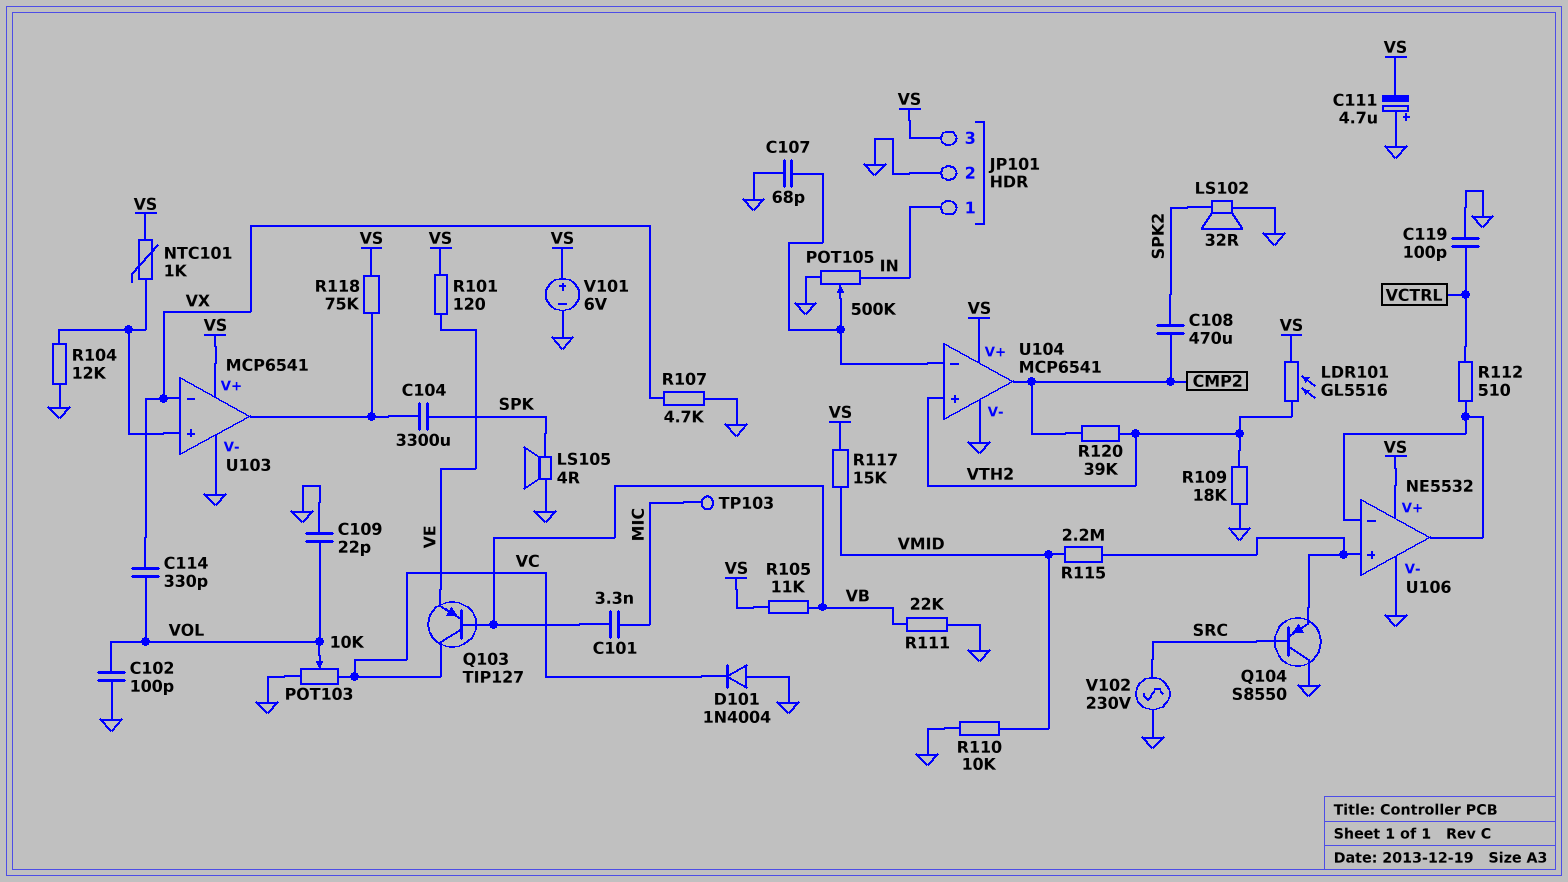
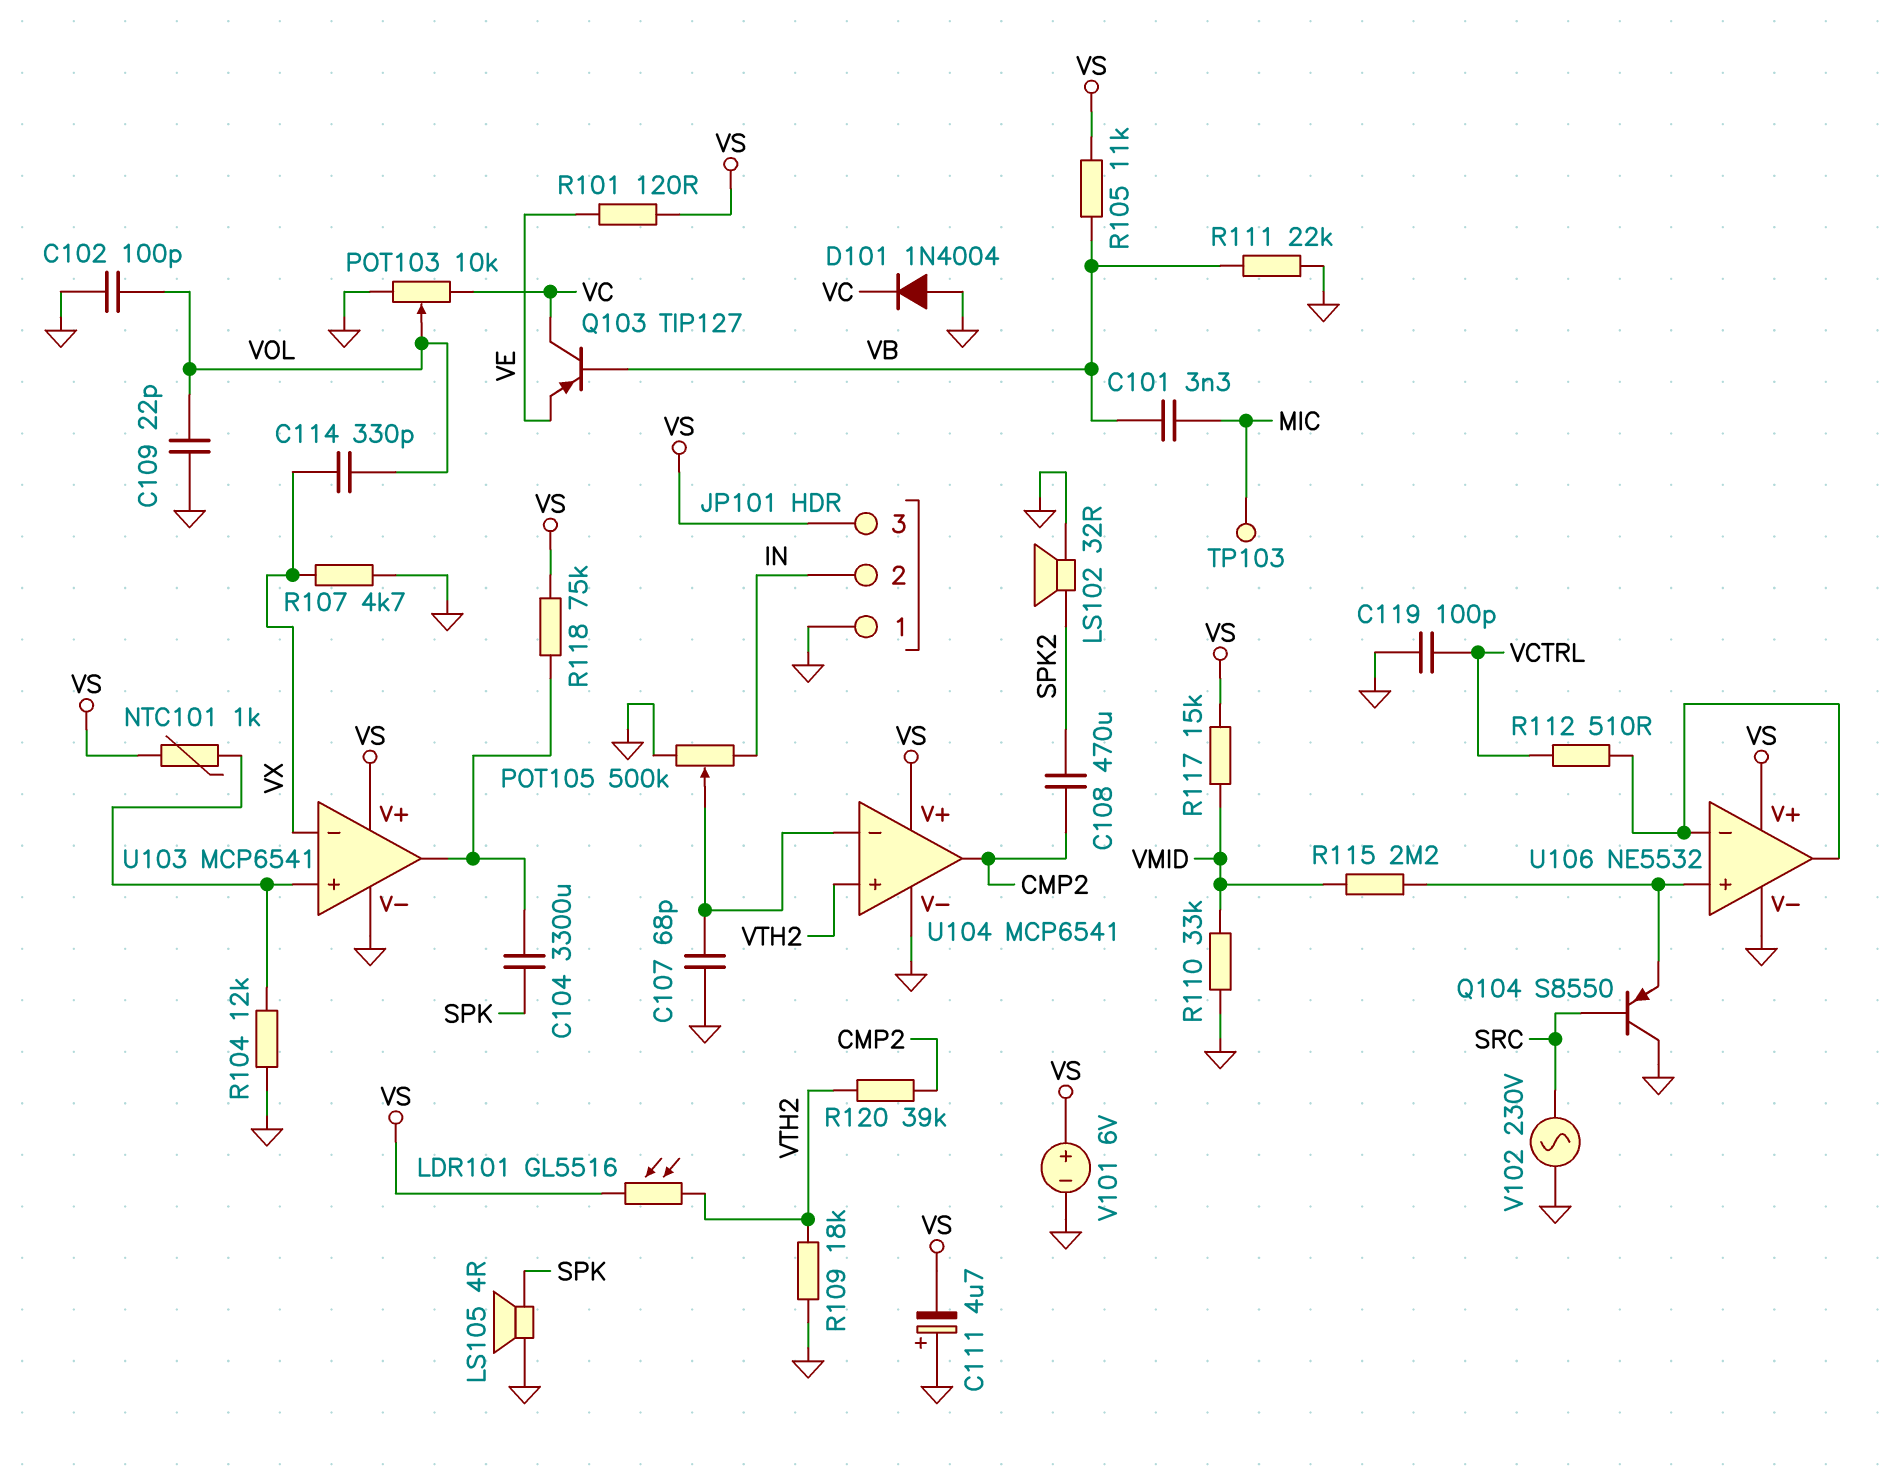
JP101 pin 1: IN -> GND
JP101 pin 2: GND -> IN
R110: 10k (GND, VMID) -> 33k (GND, VMID)

